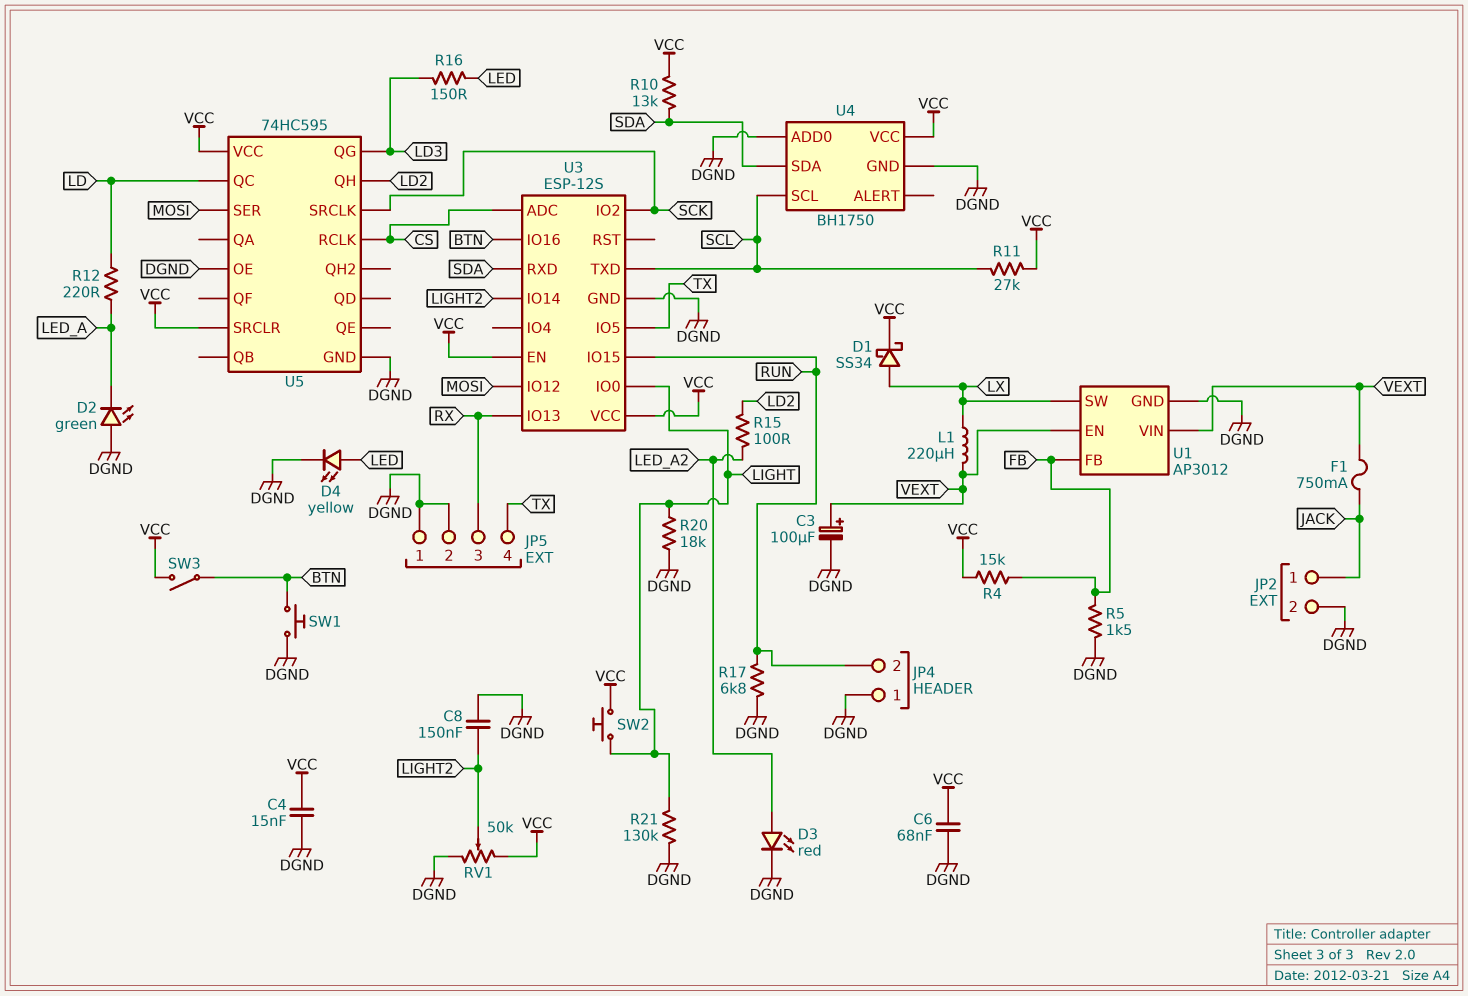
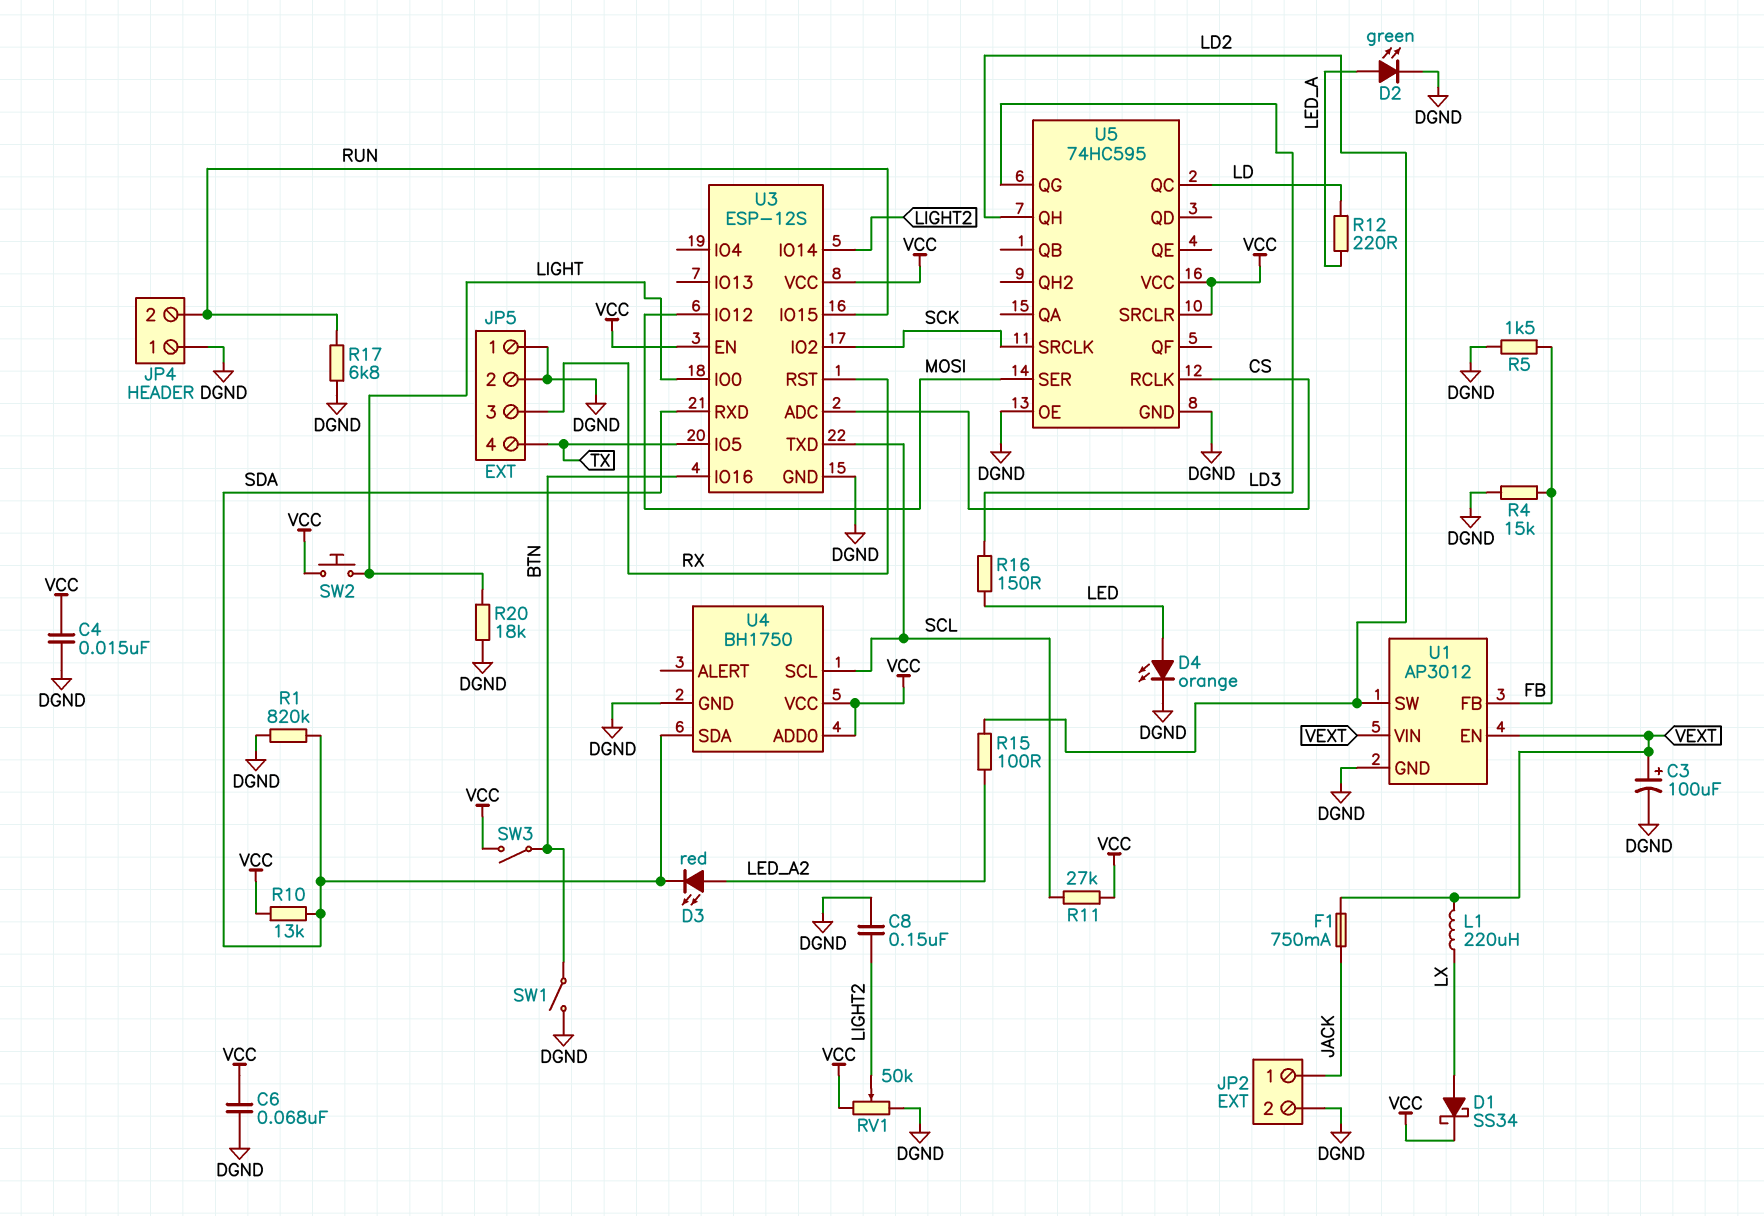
D2: LED green (A DGND, K LED_A) -> LED green (A LED_A, K DGND)
D3: LED red (A LED_A2, K DGND) -> LED red (A LED_A2, K SDA)
D4: LED yellow (A LED, K DGND) -> LED orange (A LED, K DGND)
R1: none -> 820k (DGND, SDA)
R4: 15k (FB, VCC) -> 15k (DGND, FB)
R21: 130k (DGND, LIGHT) -> none
SW1: button (BTN, DGND) -> switch (BTN, DGND)
U1 pin SW: LX -> LD2
U3 pin IO13: RX -> none
U3 pin RST: none -> RX
U4 pin ADD0: DGND -> VCC

